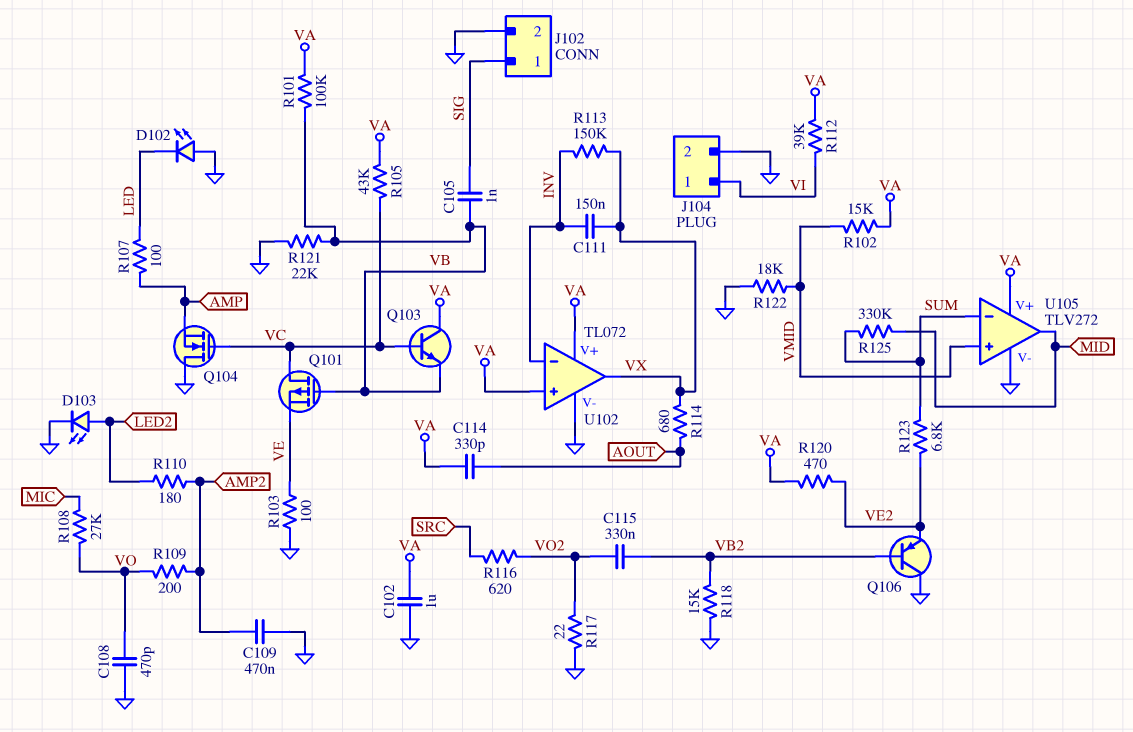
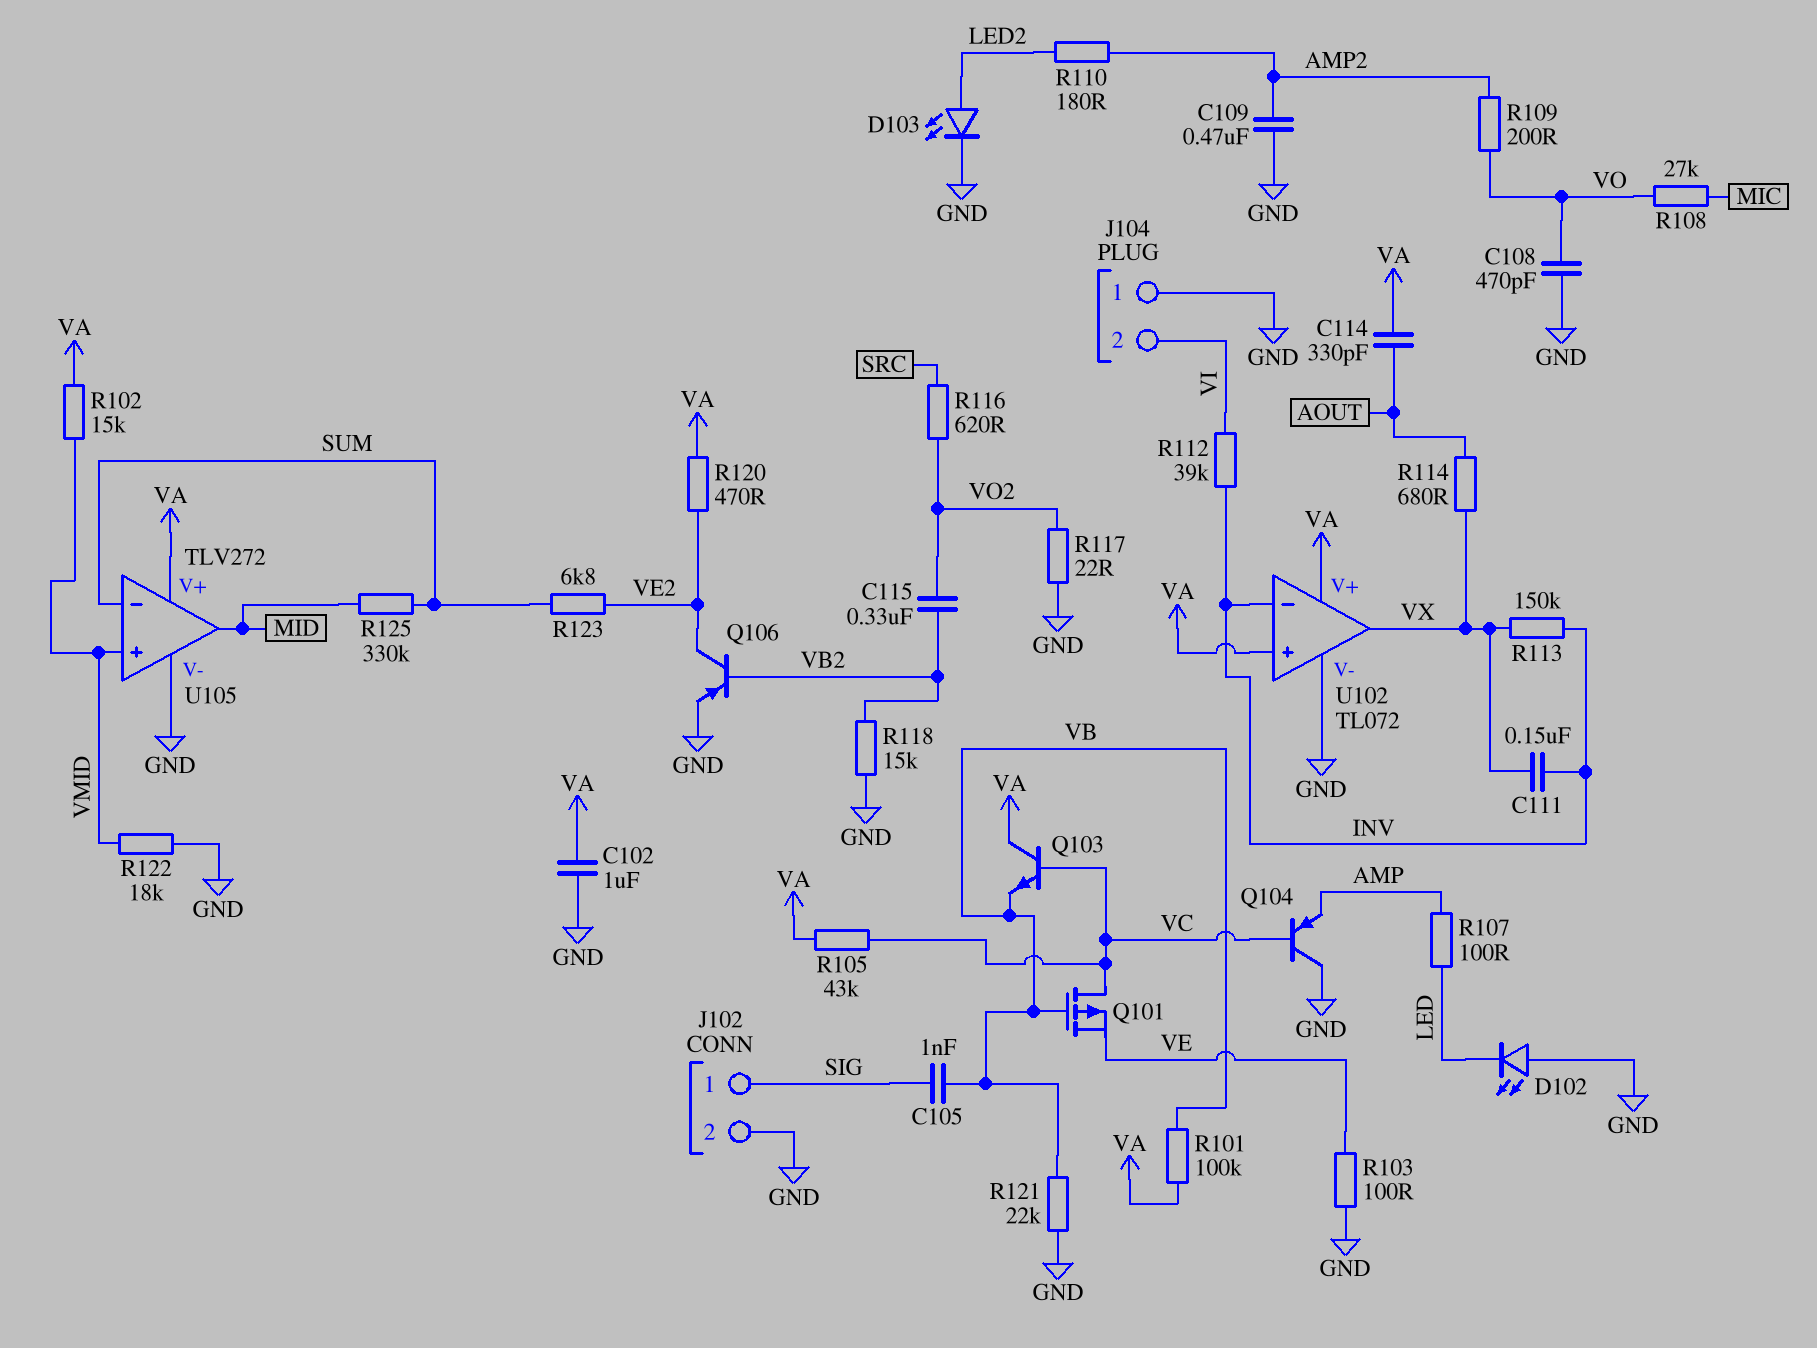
J104 pin 1: VI -> GND
J104 pin 2: GND -> VI
Q104: NMOS (G VC, D GND, S AMP) -> PNP (B VC, C GND, E AMP)
Q106: PNP (B VB2, C GND, E VE2) -> PNP (B VB2, C VE2, E GND)
R112: 39k (VA, VI) -> 39k (INV, VI)

